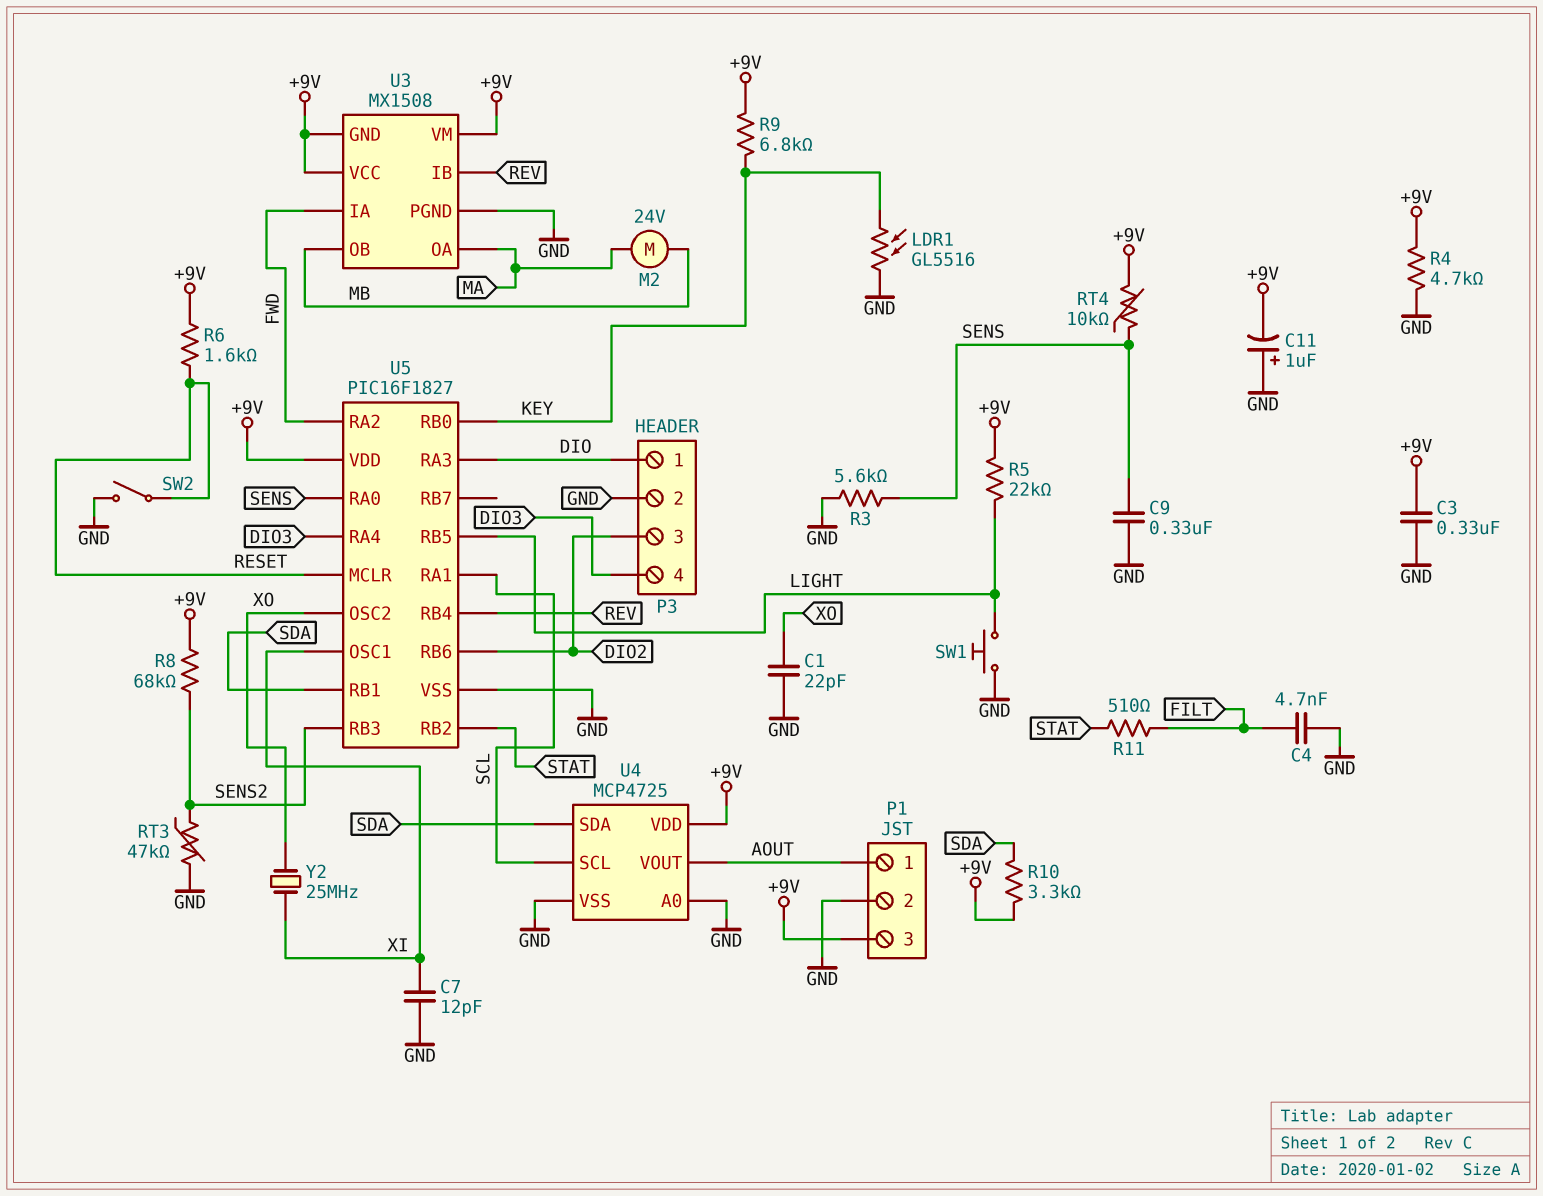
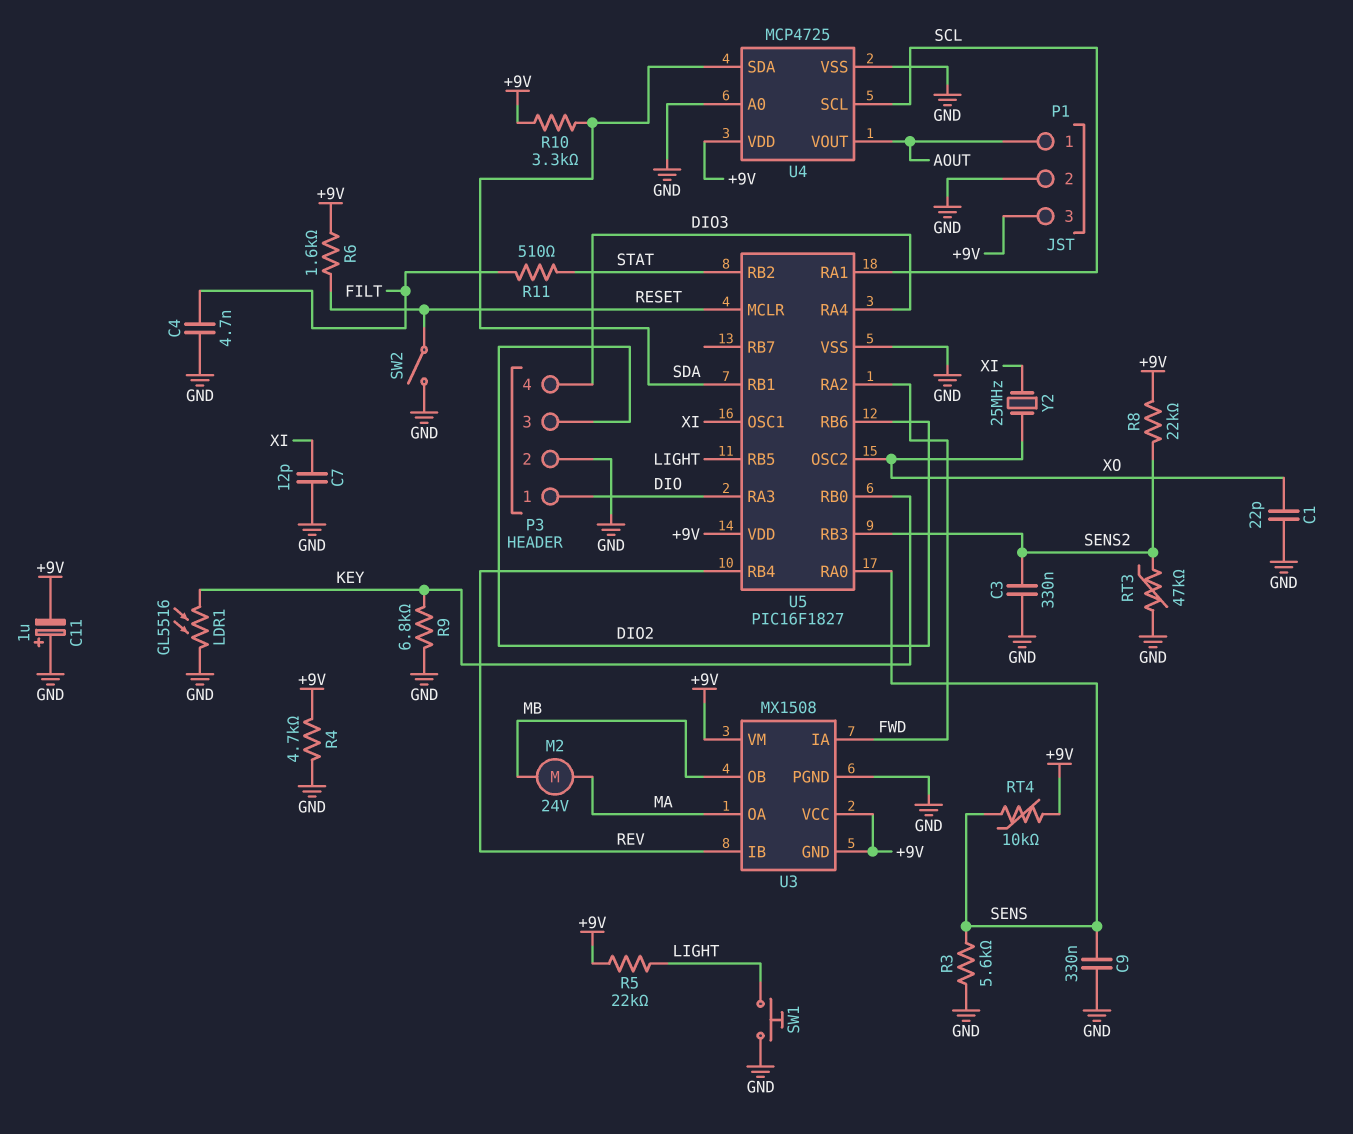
C3: 330nF (+9V, GND) -> 330nF (GND, SENS2)
R8: 68k (+9V, SENS2) -> 22k (+9V, SENS2)
R9: 6.8k (+9V, KEY) -> 6.8k (GND, KEY)

